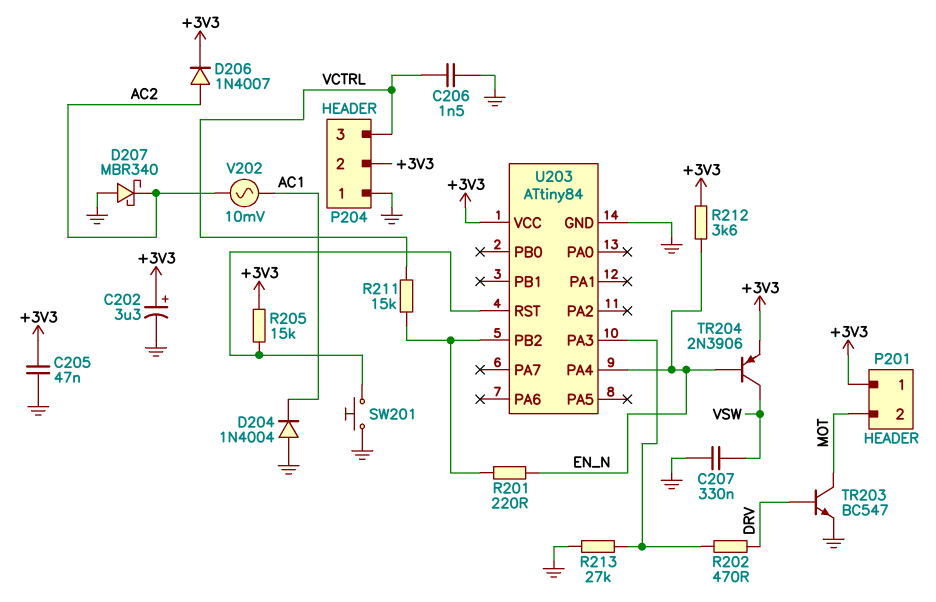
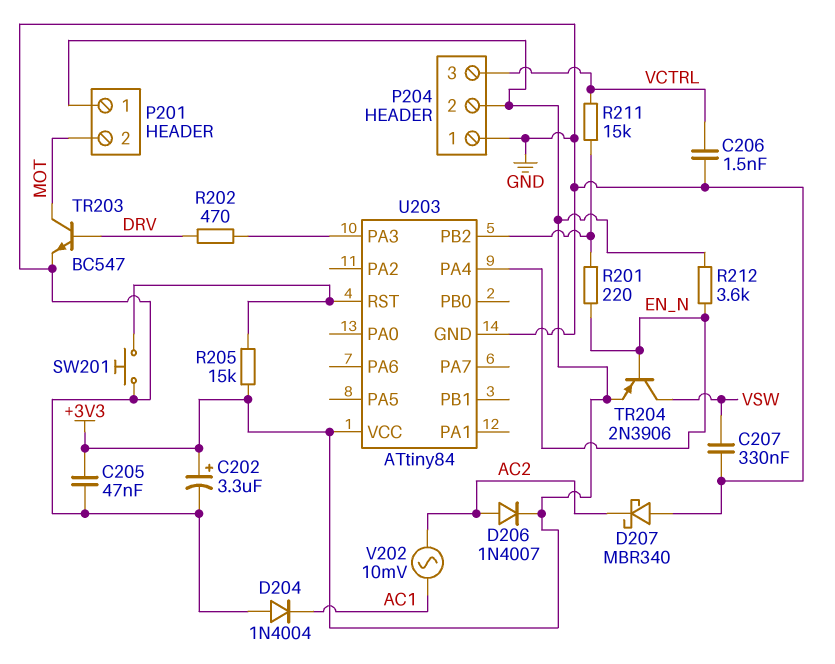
R213: 27k (GND, U203/PA3) -> none

